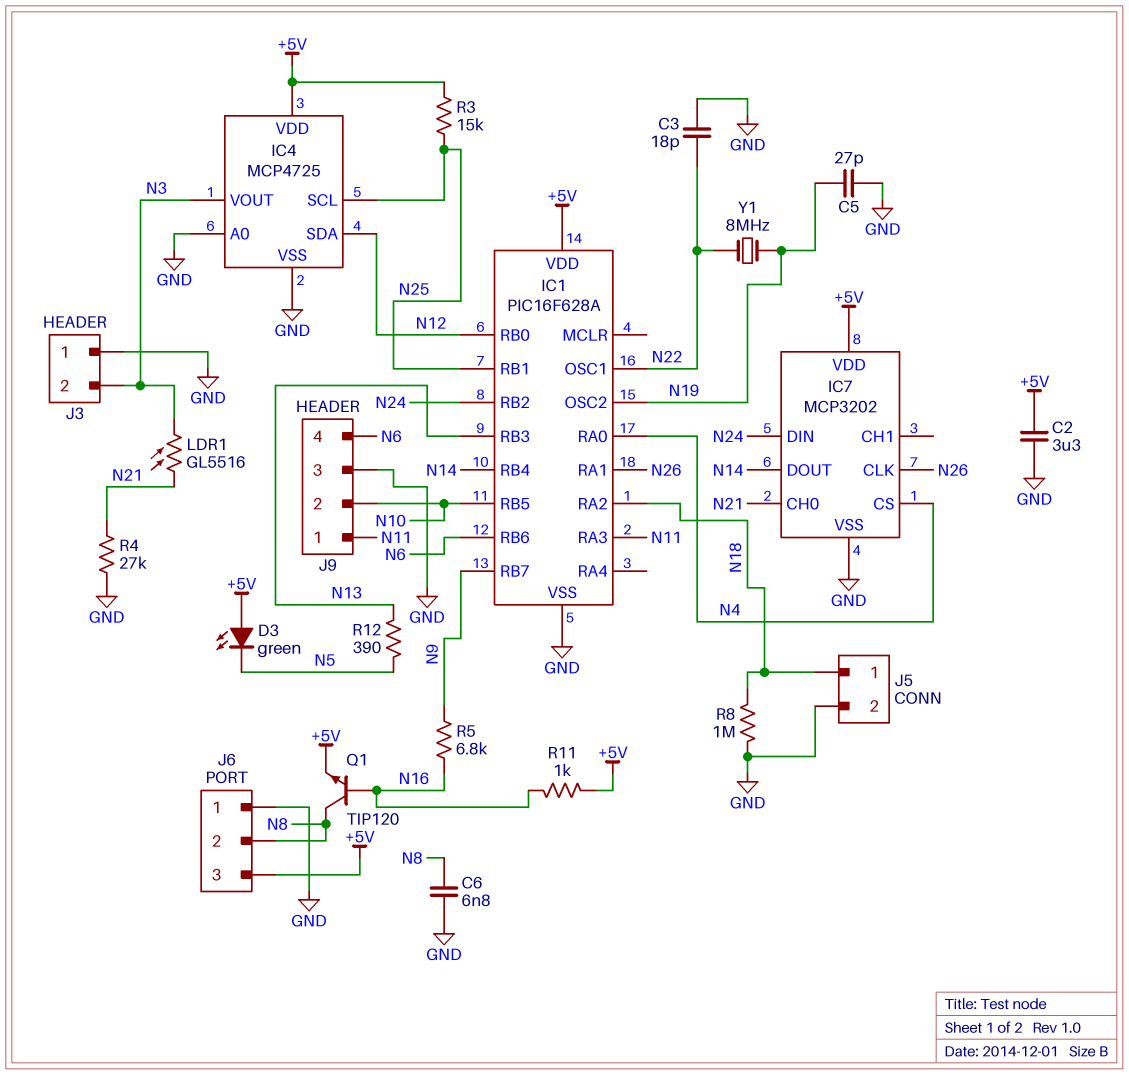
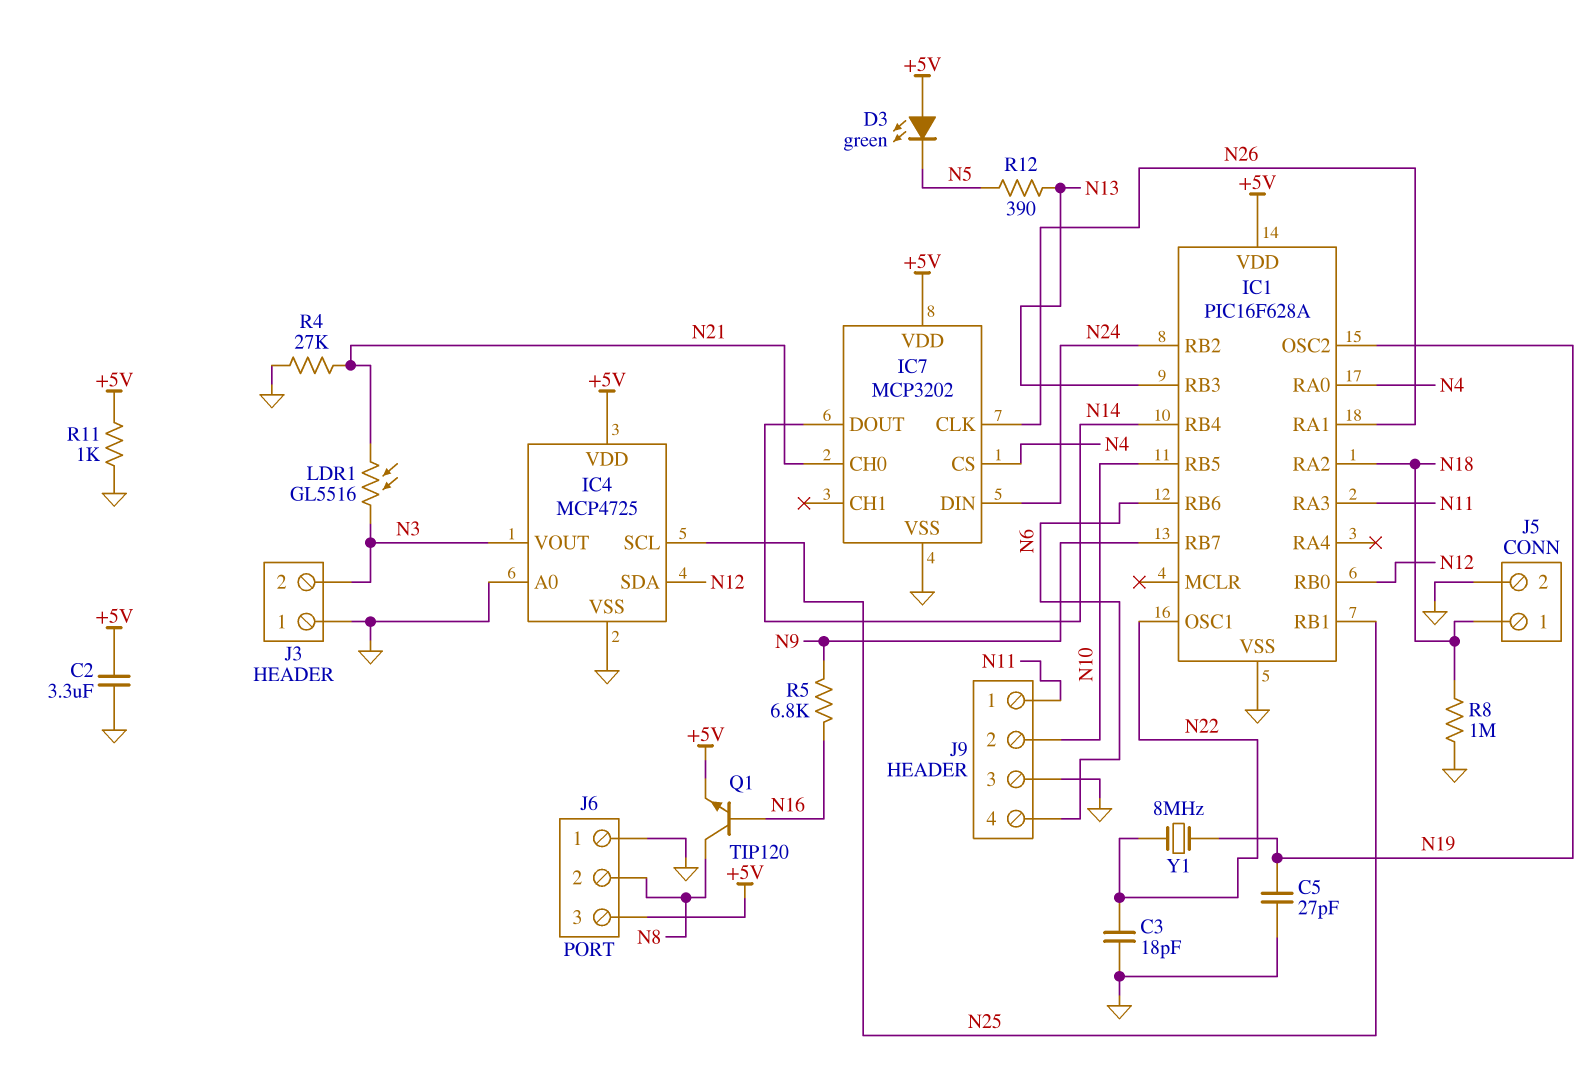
C6: 6.8nF (GND, N8) -> none
R3: 15k (+5V, N25) -> none
R11: 1k (+5V, N16) -> 1k (+5V, GND)

